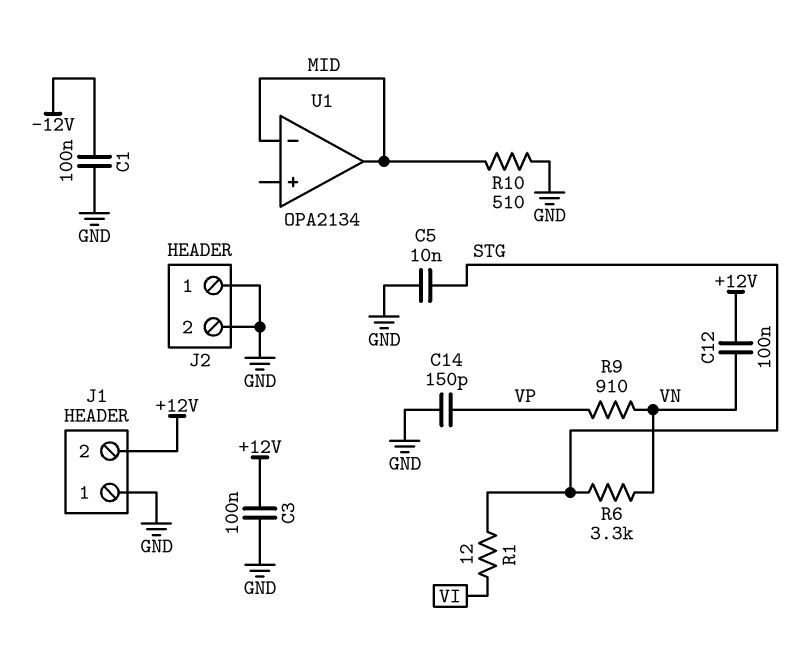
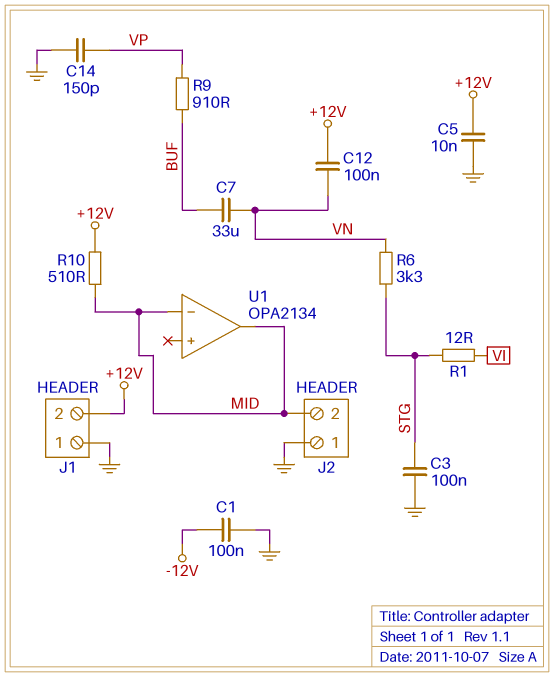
C3: 100nF (+12V, GND) -> 100nF (GND, STG)
C5: 10nF (GND, STG) -> 10nF (+12V, GND)
C7: none -> 33uF (BUF, VN)
J2 pin 2: GND -> MID
R9: 910 (VN, VP) -> 910 (BUF, VP)
R10: 510 (GND, MID) -> 510 (+12V, MID)

